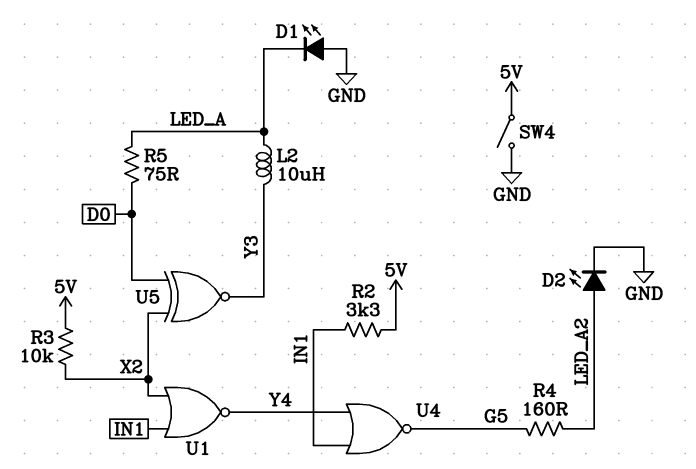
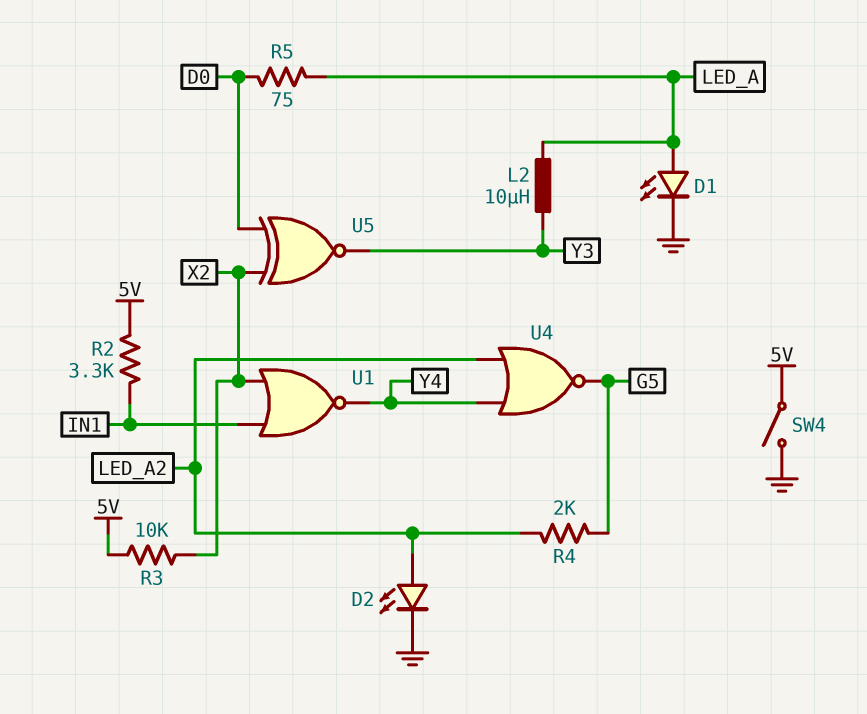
D1: LED (A GND, K LED_A) -> LED (A LED_A, K GND)
R4: 160 (G5, LED_A2) -> 2k (G5, LED_A2)
U4: NOR (in IN1, in Y4, out G5) -> NOR (in LED_A2, in Y4, out G5)

